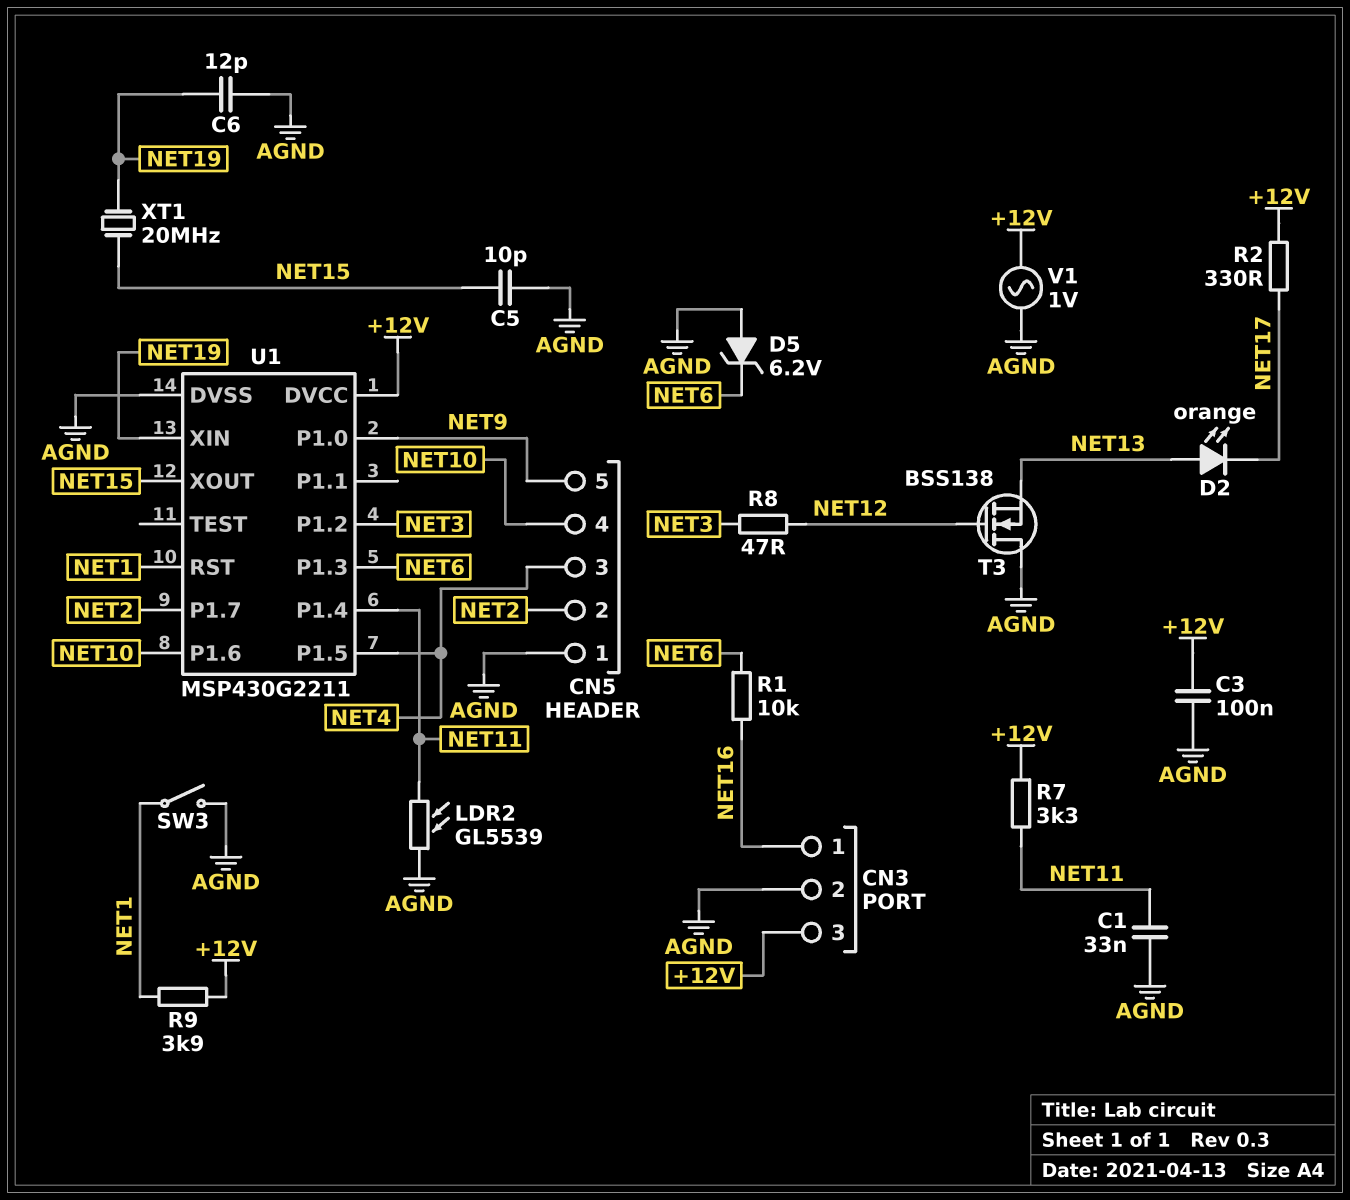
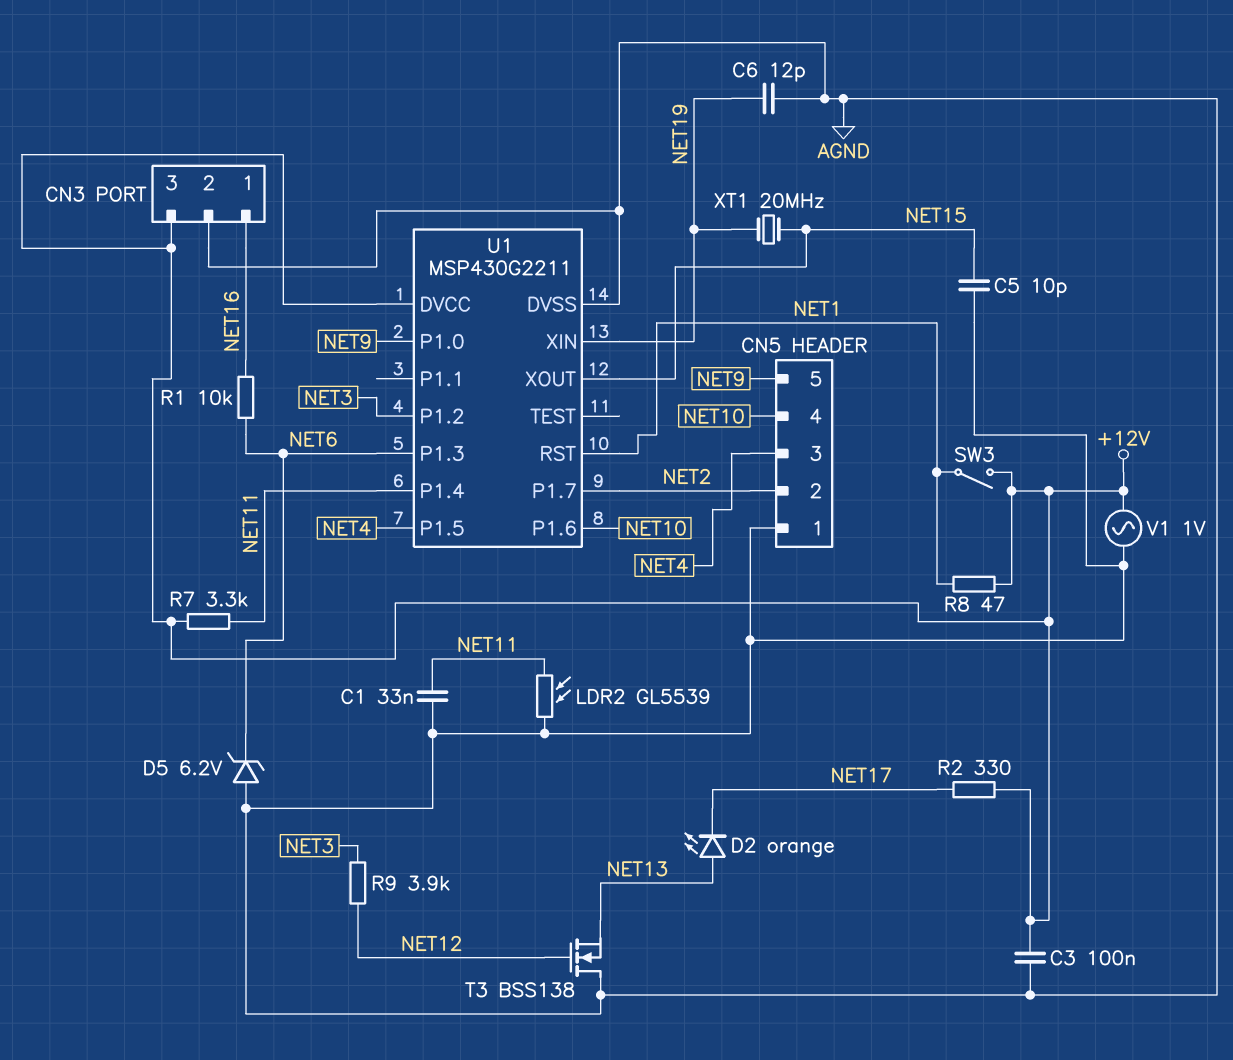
R8: 47 (NET3, NET12) -> 47 (+12V, NET1)
R9: 3.9k (+12V, NET1) -> 3.9k (NET3, NET12)
SW3: switch (AGND, NET1) -> switch (+12V, NET1)

